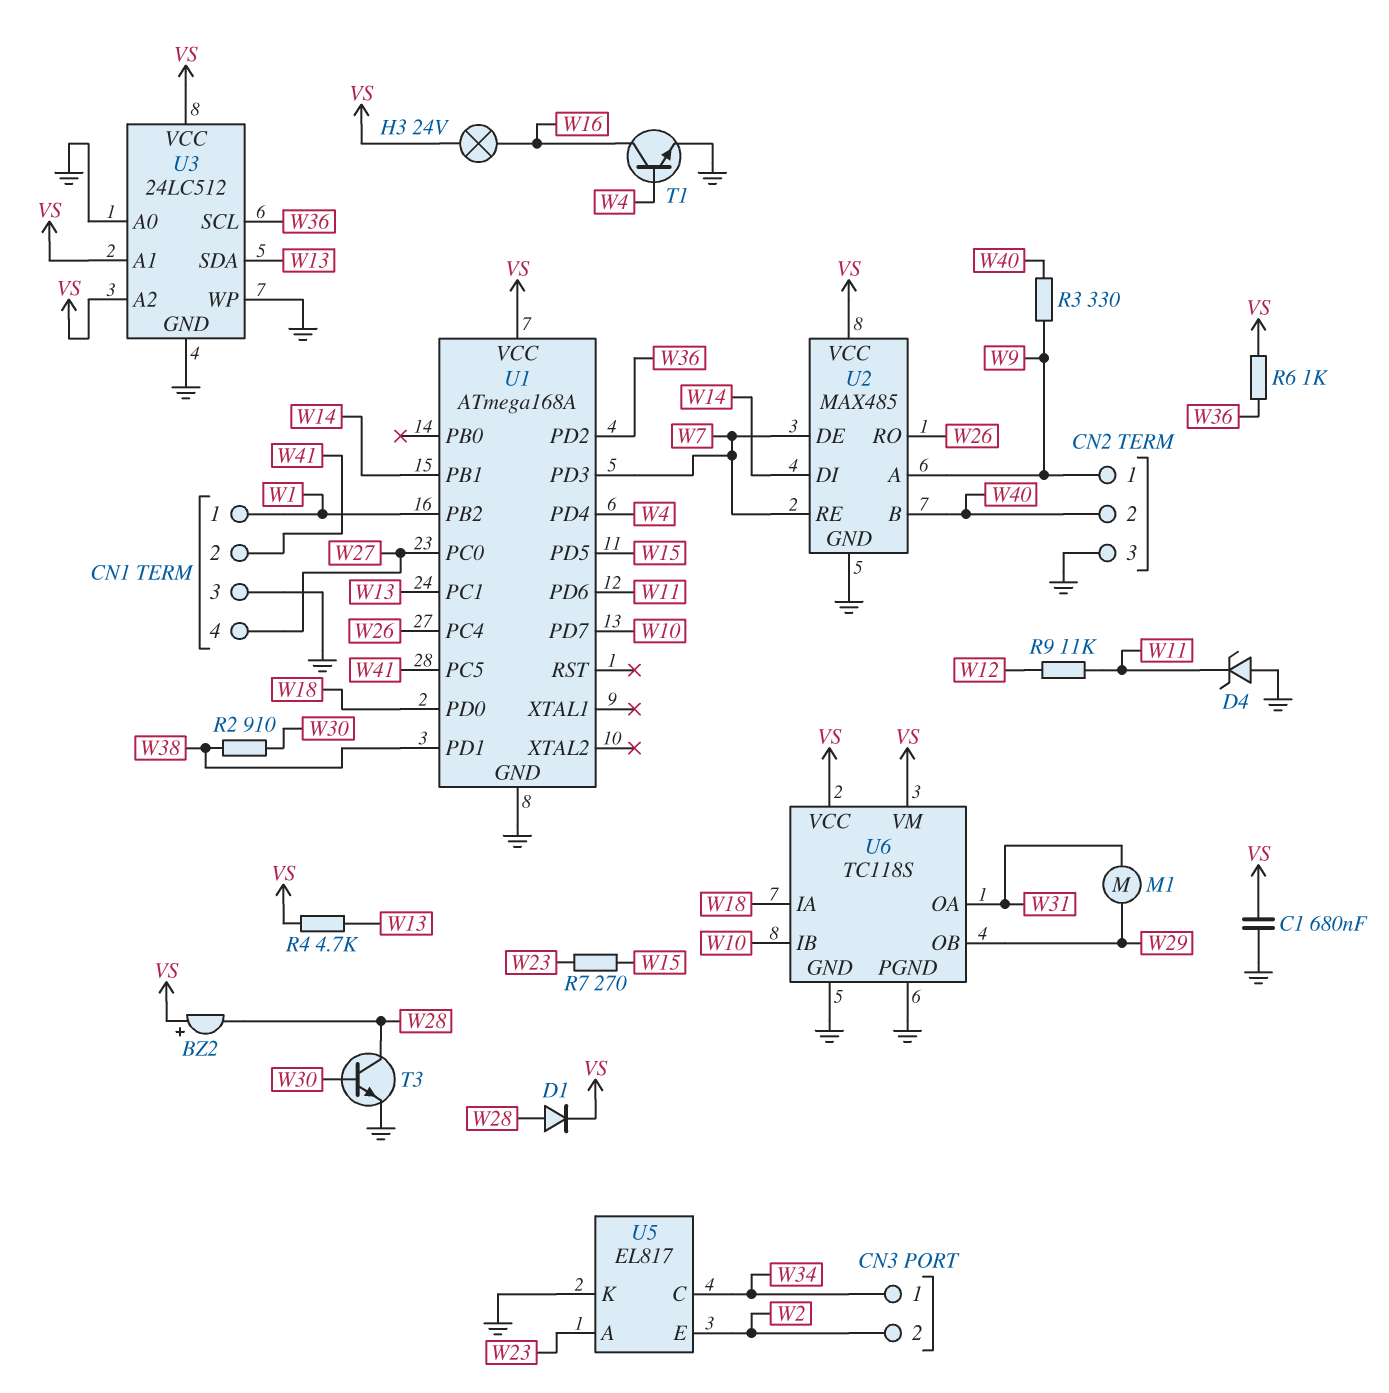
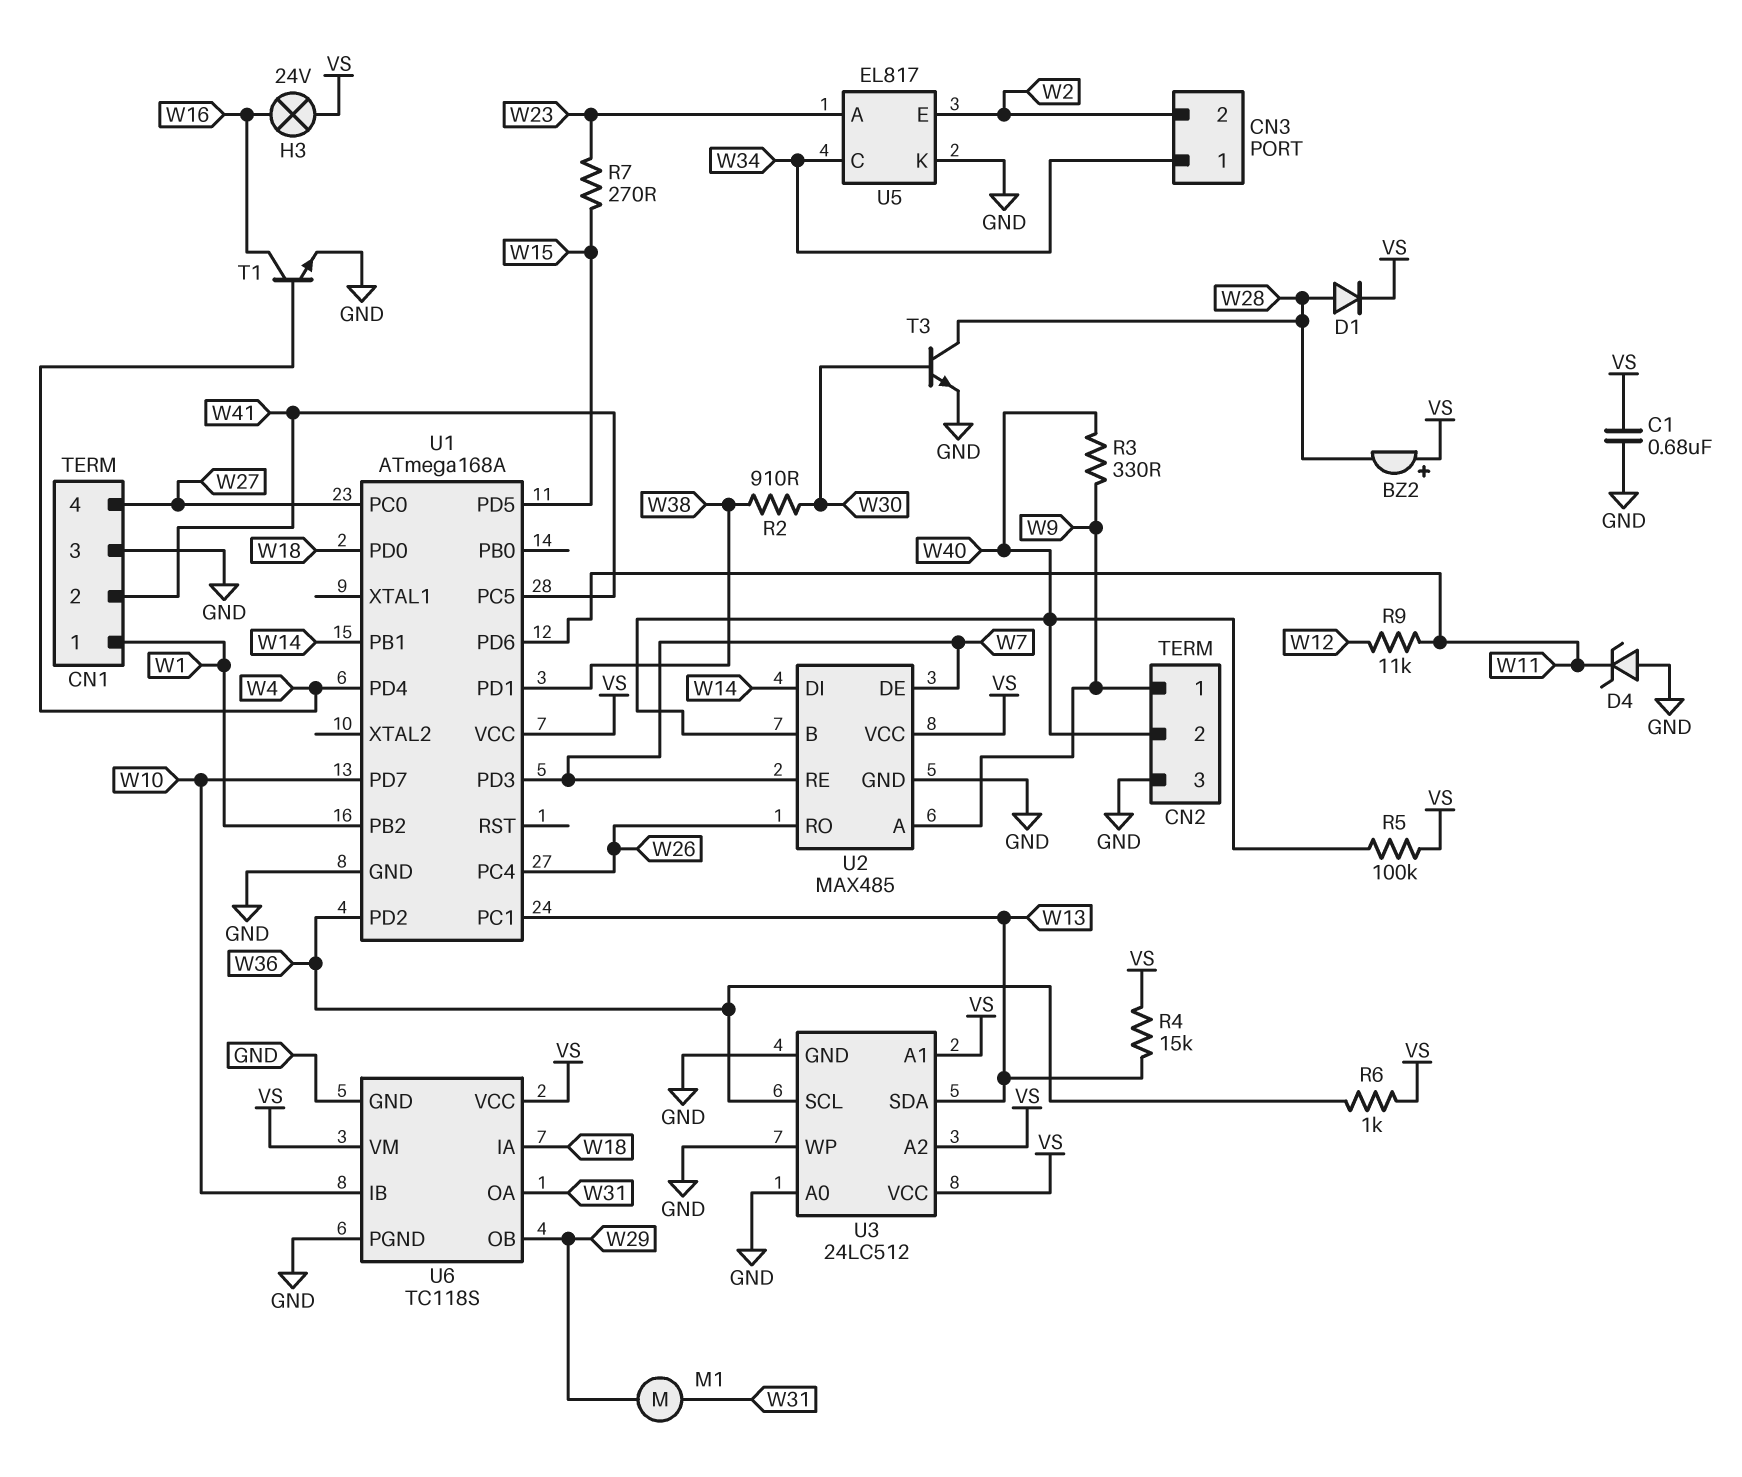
R4: 4.7k (VS, W13) -> 15k (VS, W13)
R5: none -> 100k (VS, W40)

